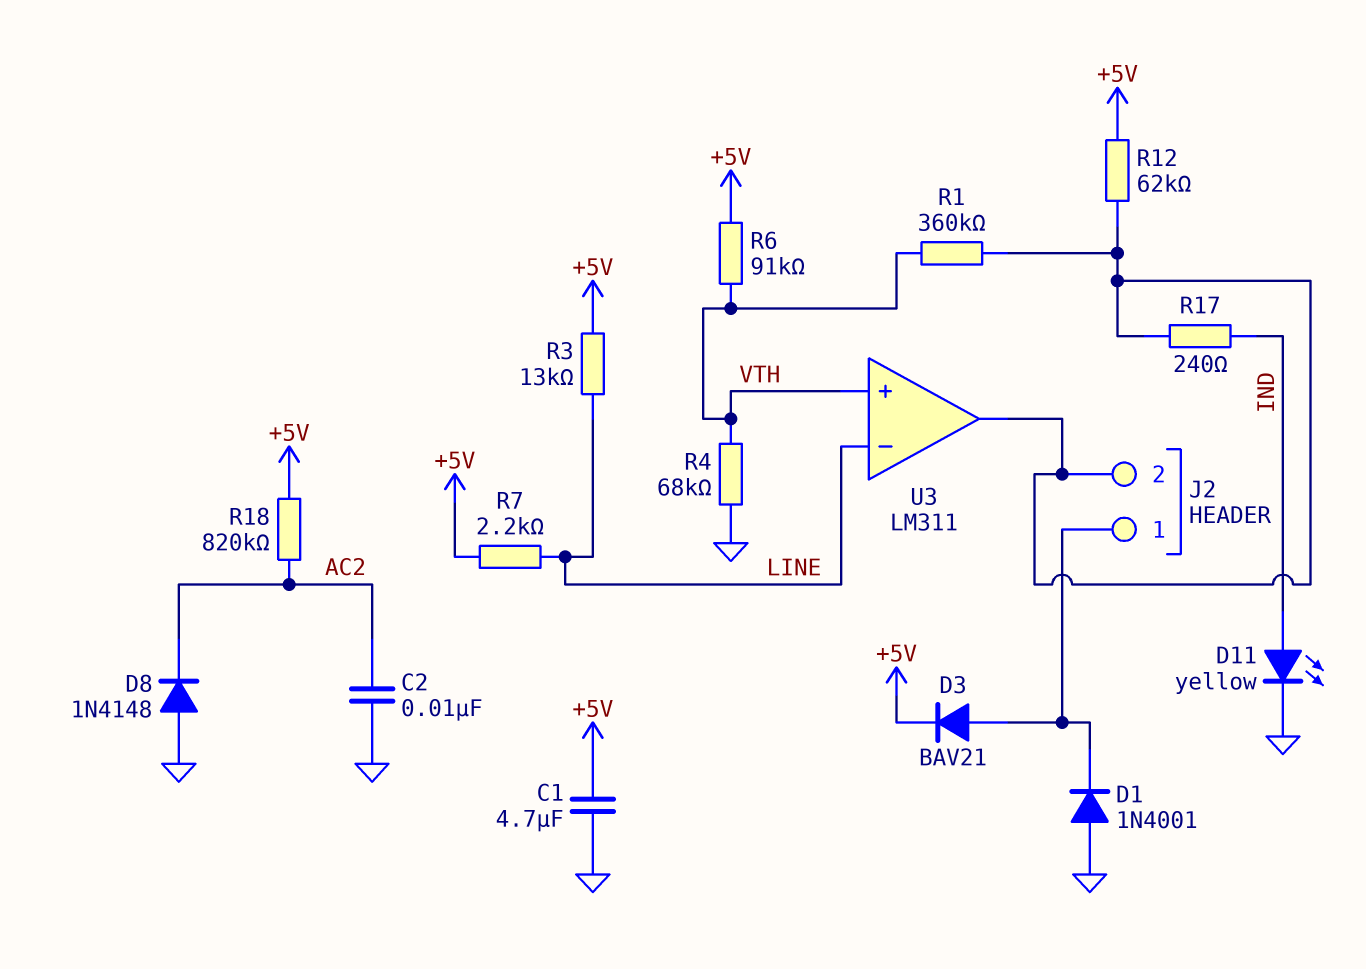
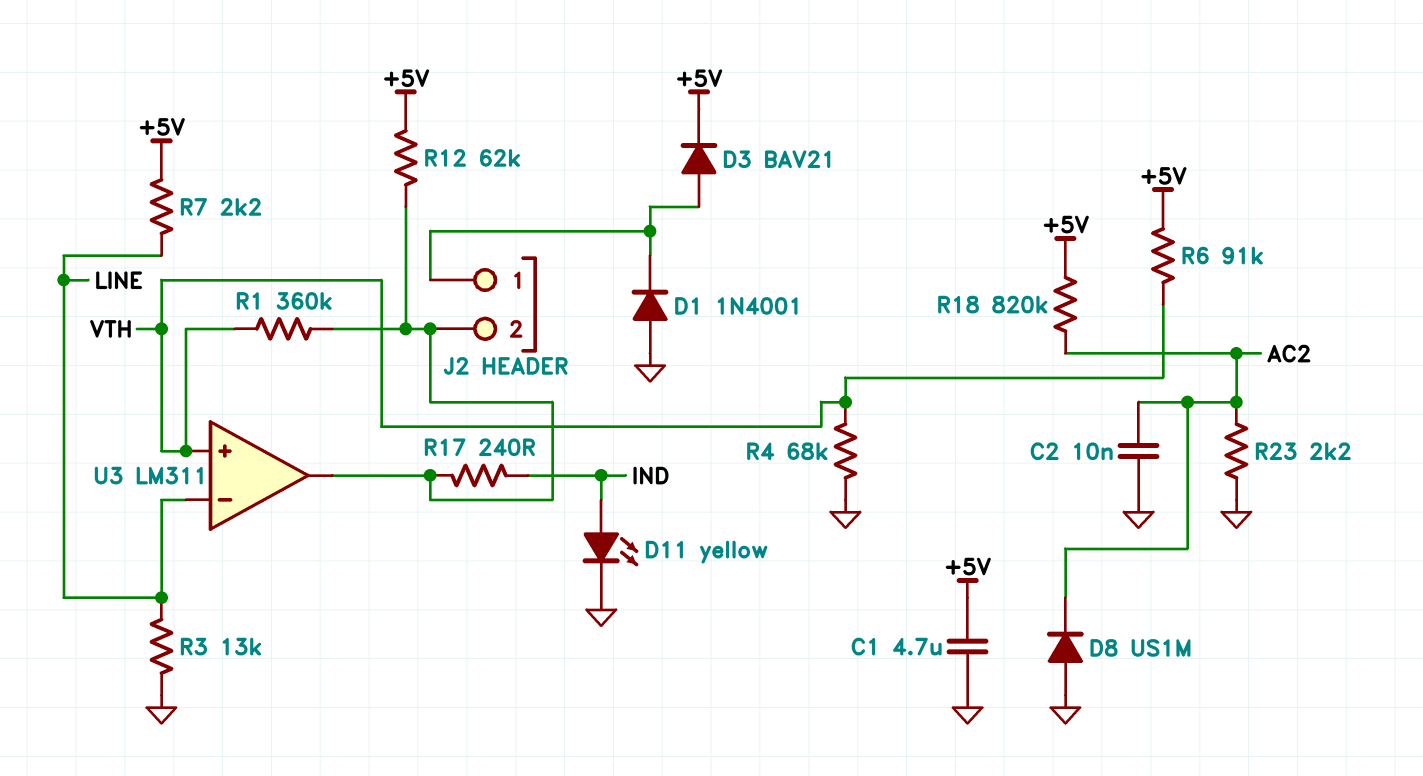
D8: diode 1N4148 (A GND, K AC2) -> diode US1M (A GND, K AC2)
R3: 13k (+5V, LINE) -> 13k (GND, LINE)
R23: none -> 2.2k (AC2, GND)

